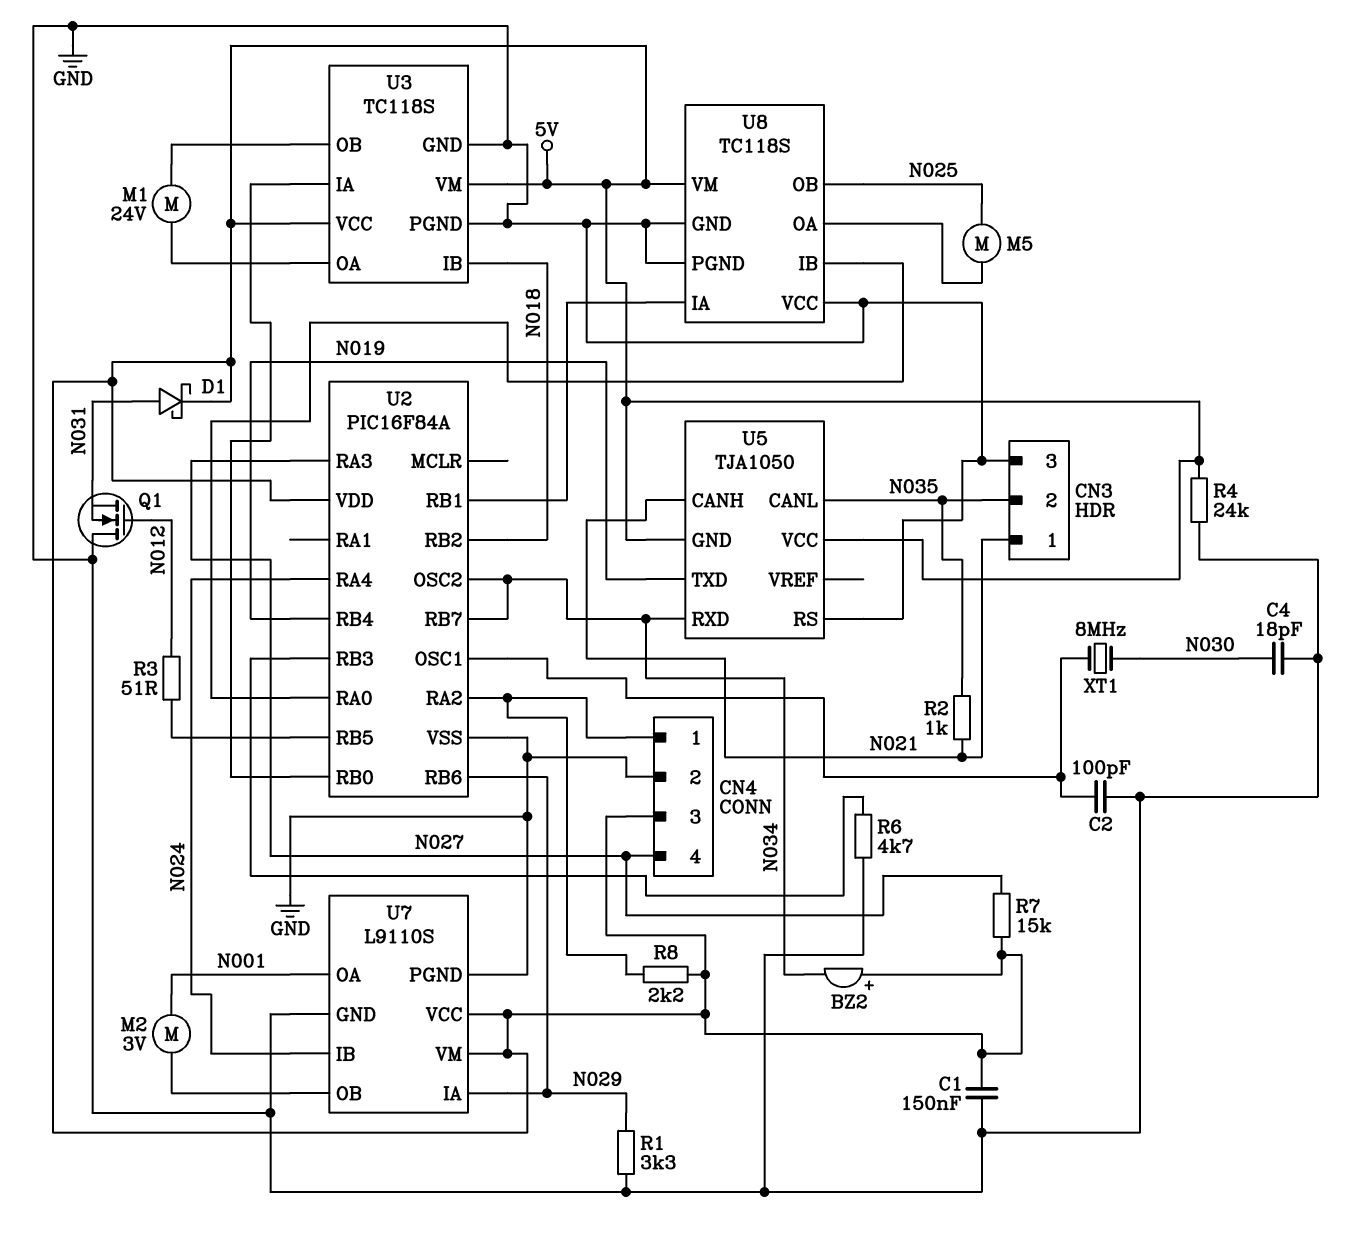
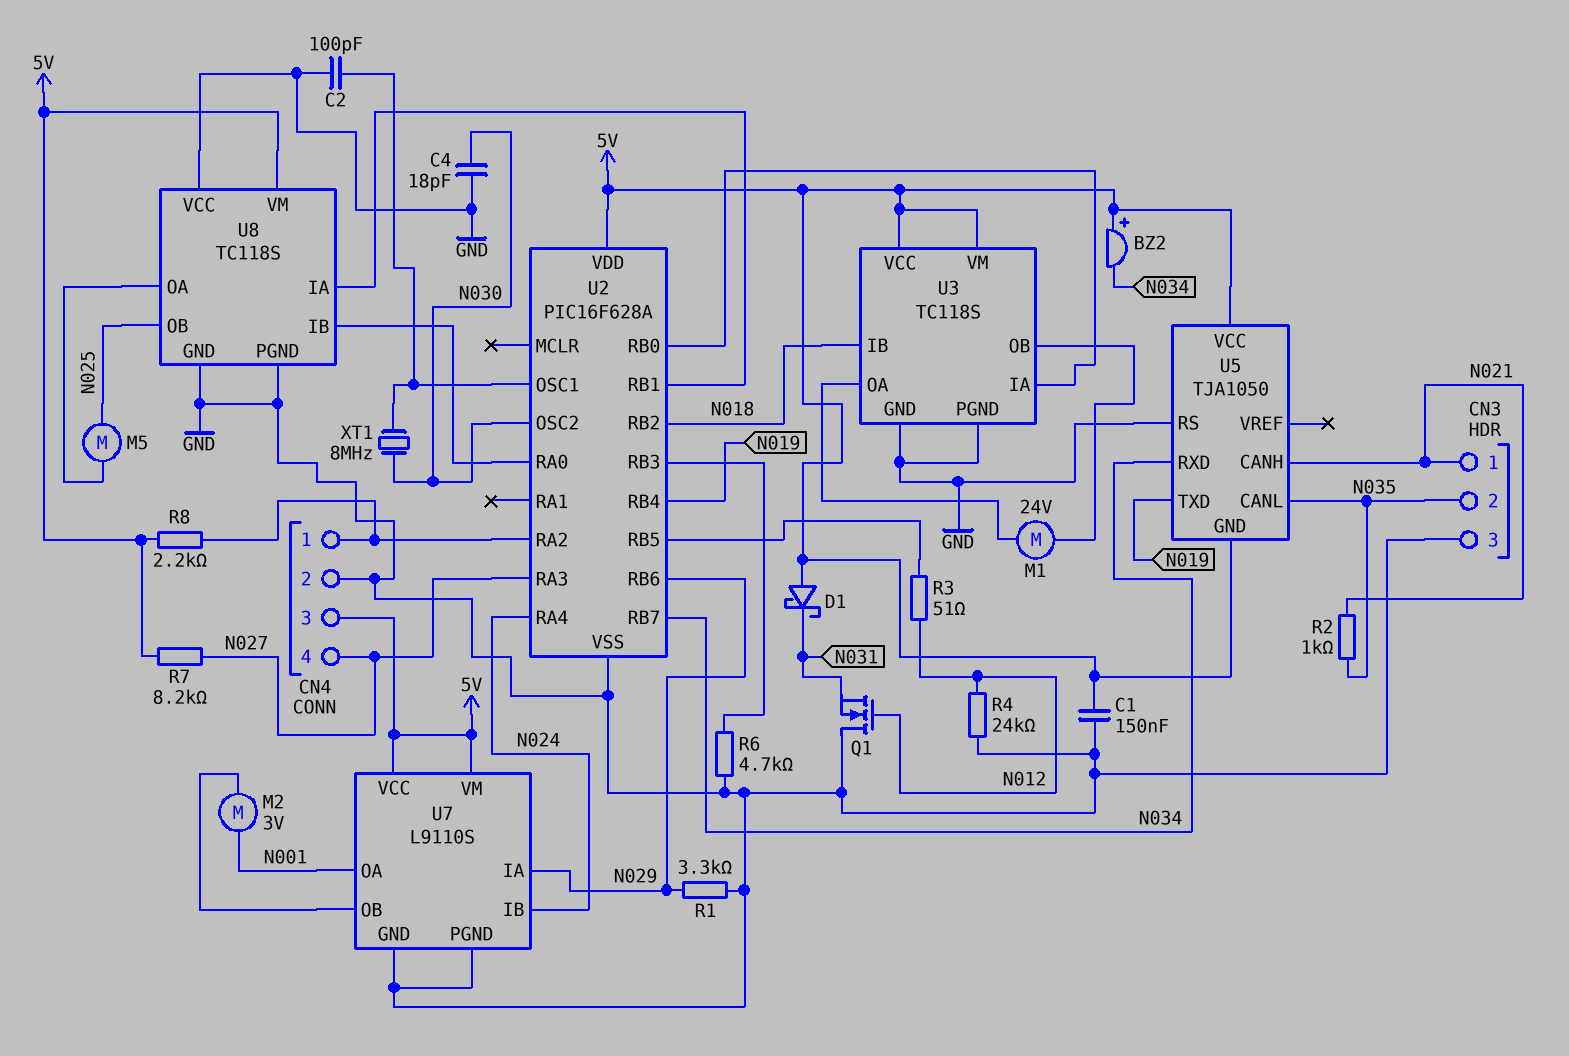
D1: schottky (A N031, K 5V) -> schottky (A 5V, K N031)
R4: 24k (5V, GND) -> 24k (GND, N012)
R7: 15k (5V, N027) -> 8.2k (5V, N027)
U2: PIC16F84A -> PIC16F628A
U2 pin OSC2: N034 -> N030

